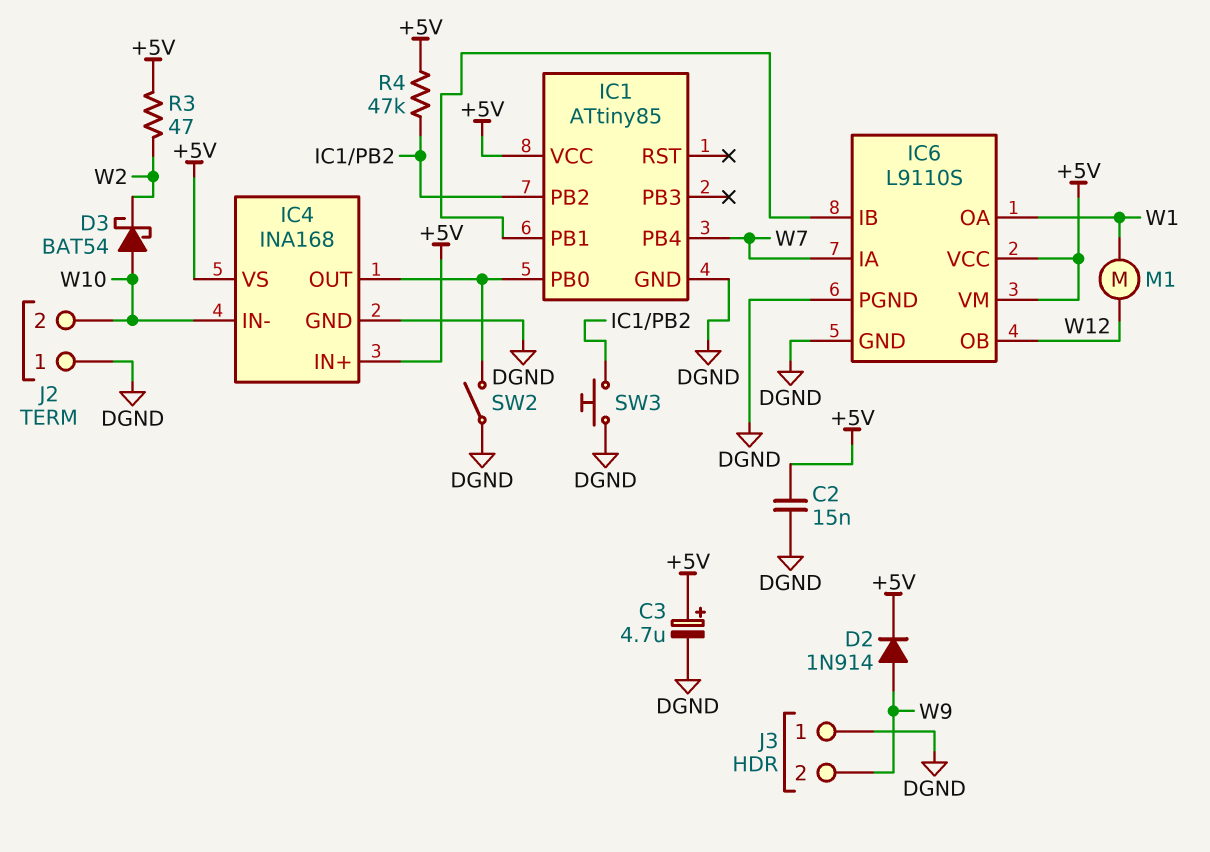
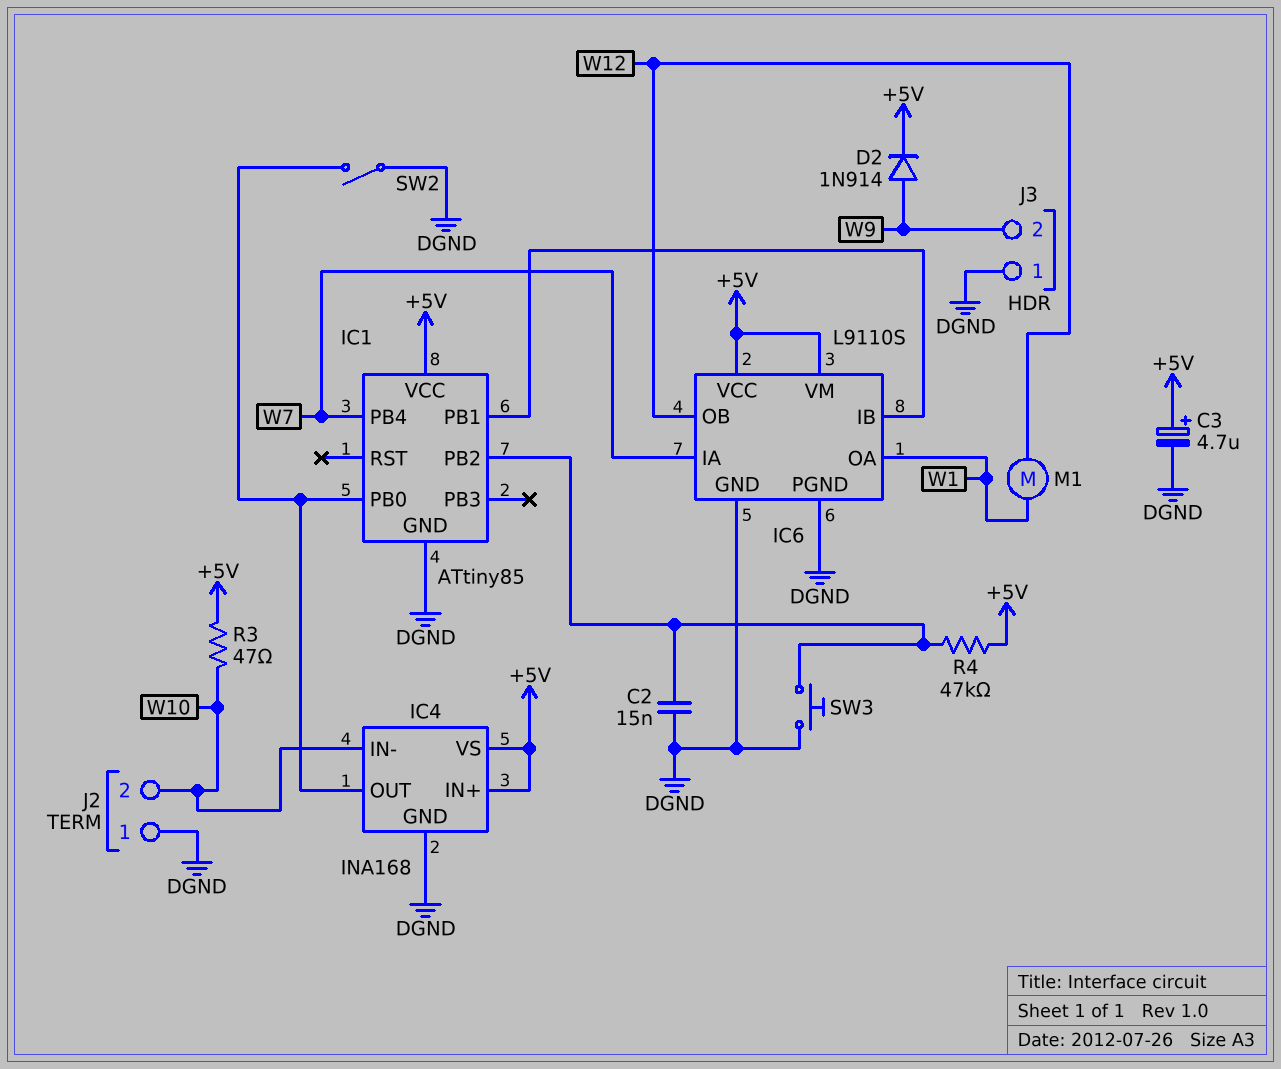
C2: 15nF (+5V, DGND) -> 15nF (DGND, IC1/PB2)
D3: schottky BAT54 (A W10, K W2) -> none
R3: 47 (+5V, W2) -> 47 (+5V, W10)

